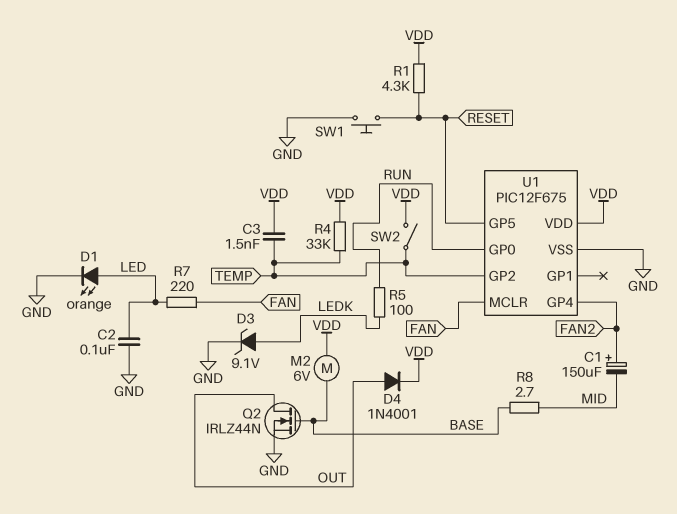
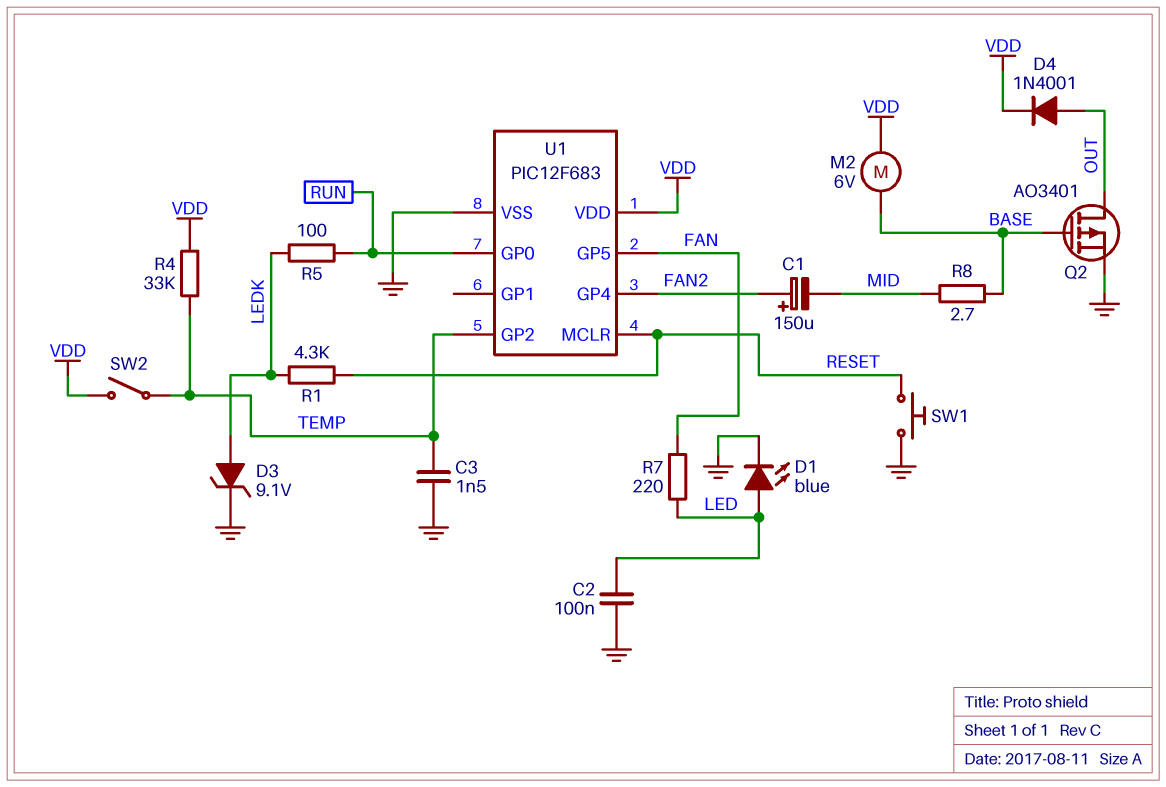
C3: 1.5nF (TEMP, VDD) -> 1.5nF (GND, TEMP)
D1: LED orange (A LED, K GND) -> LED blue (A LED, K GND)
Q2: NMOS IRLZ44N (G BASE, D OUT, S GND) -> PMOS AO3401 (G BASE, D OUT, S GND)
R1: 4.3k (RESET, VDD) -> 4.3k (LEDK, RESET)
U1: PIC12F675 -> PIC12F683
U1 pin GP5: RESET -> FAN
U1 pin MCLR: FAN -> RESET

